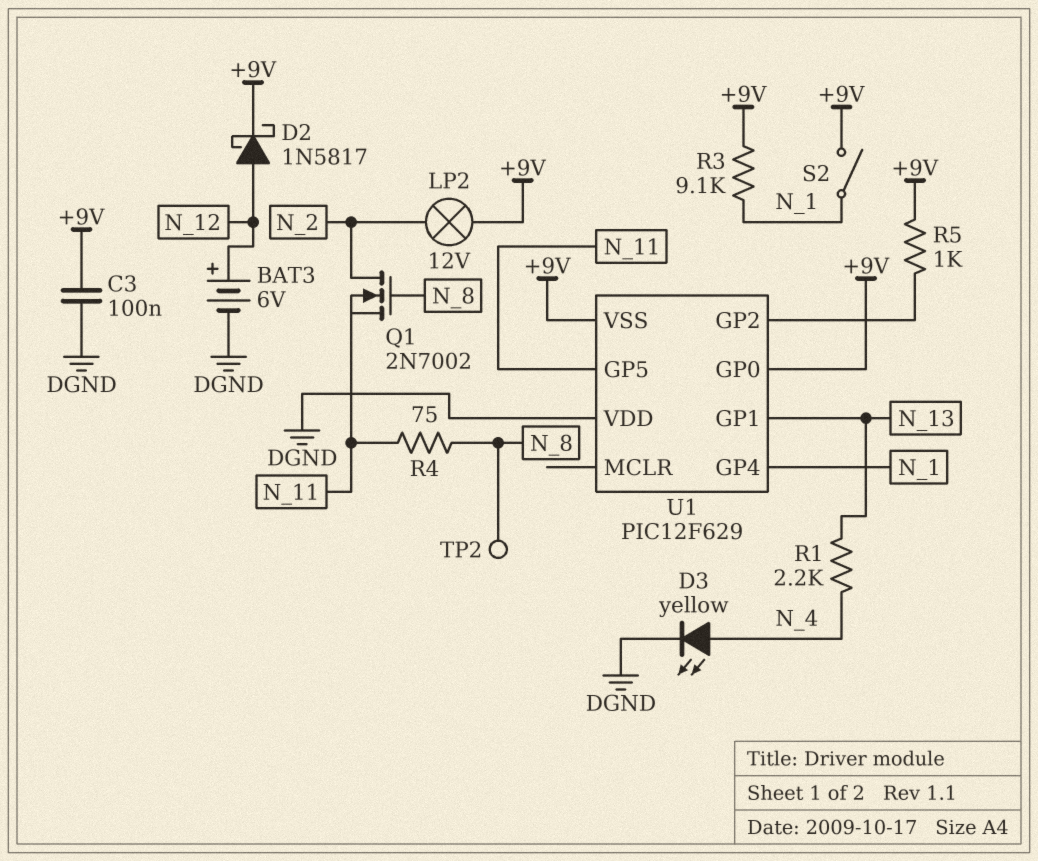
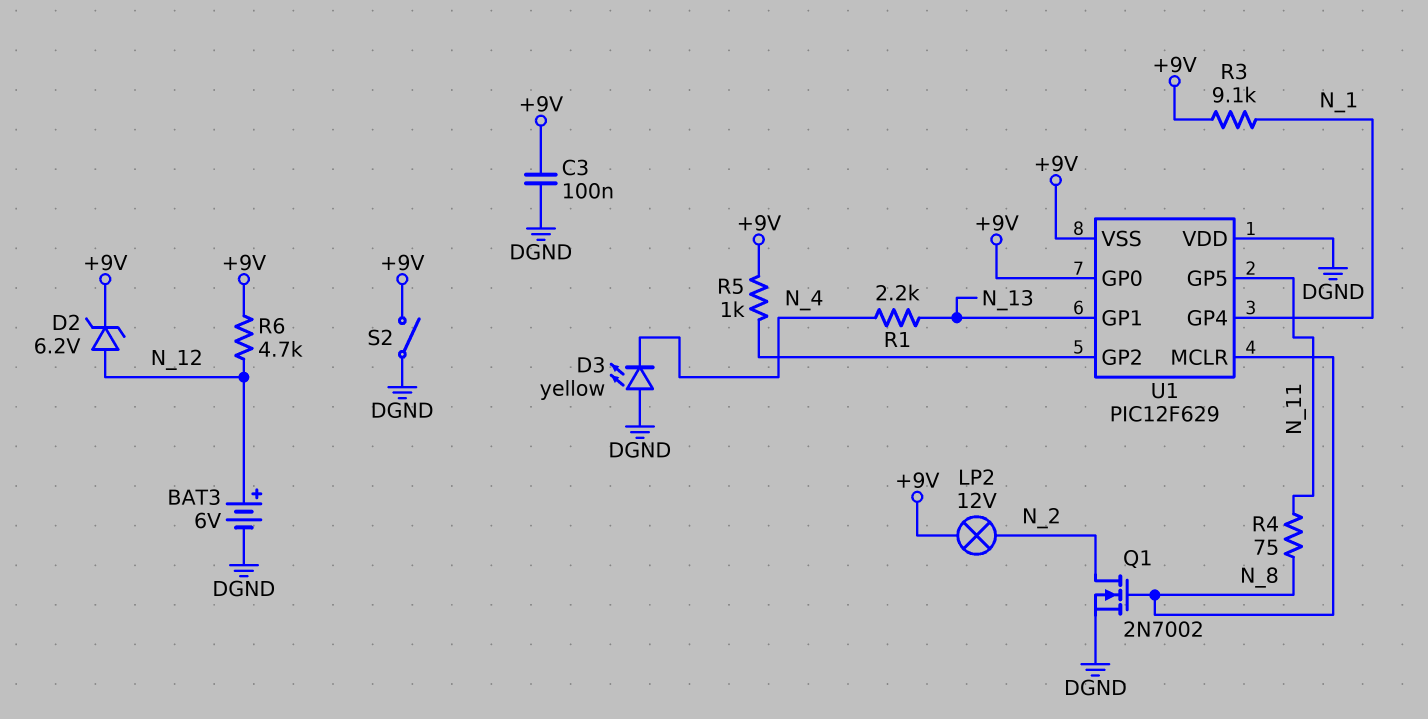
D2: schottky 1N5817 (A N_12, K +9V) -> zener 6.2V (A N_12, K +9V)
D3: LED yellow (A N_4, K DGND) -> LED yellow (A DGND, K N_4)
Q1: NMOS 2N7002 (G N_8, D N_2, S N_11) -> NMOS 2N7002 (G N_8, D N_2, S DGND)
R6: none -> 4.7k (+9V, N_12)
S2: switch (+9V, N_1) -> switch (+9V, DGND)
TP2: test point (N_8) -> none
U1 pin MCLR: none -> N_8

